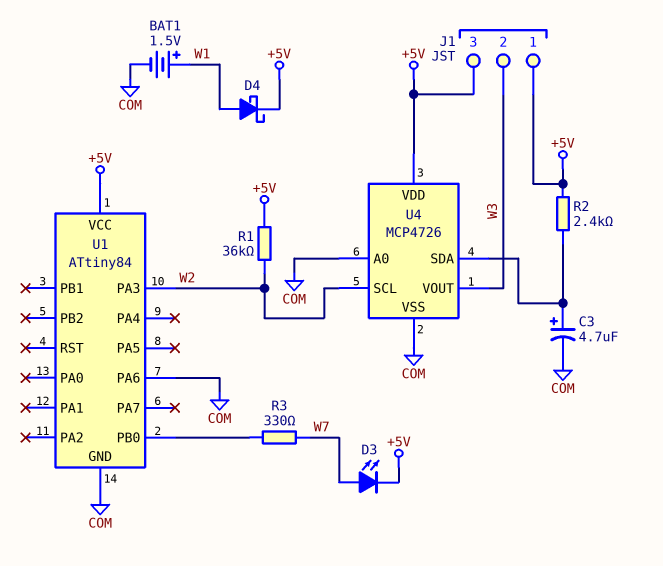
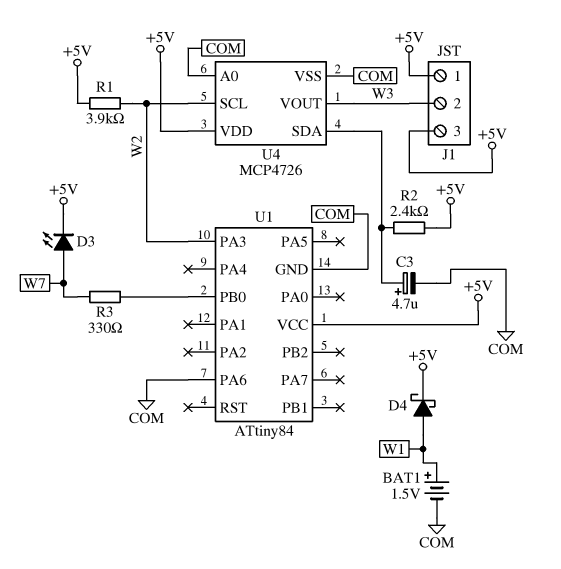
R1: 36k (+5V, W2) -> 3.9k (+5V, W2)

